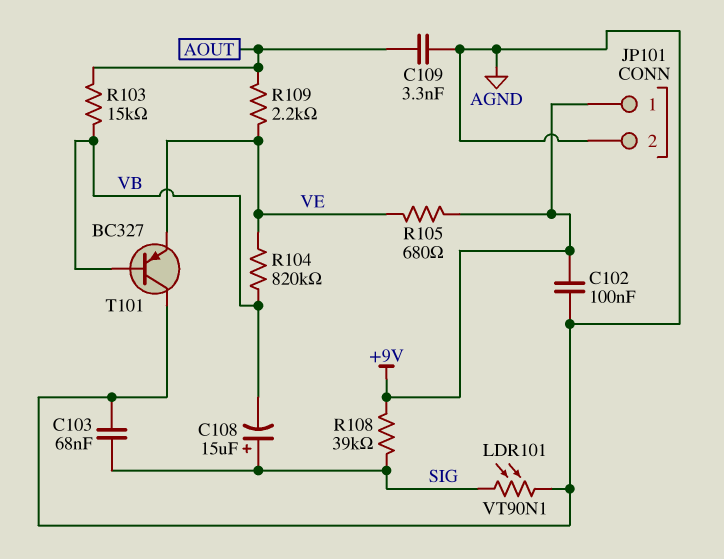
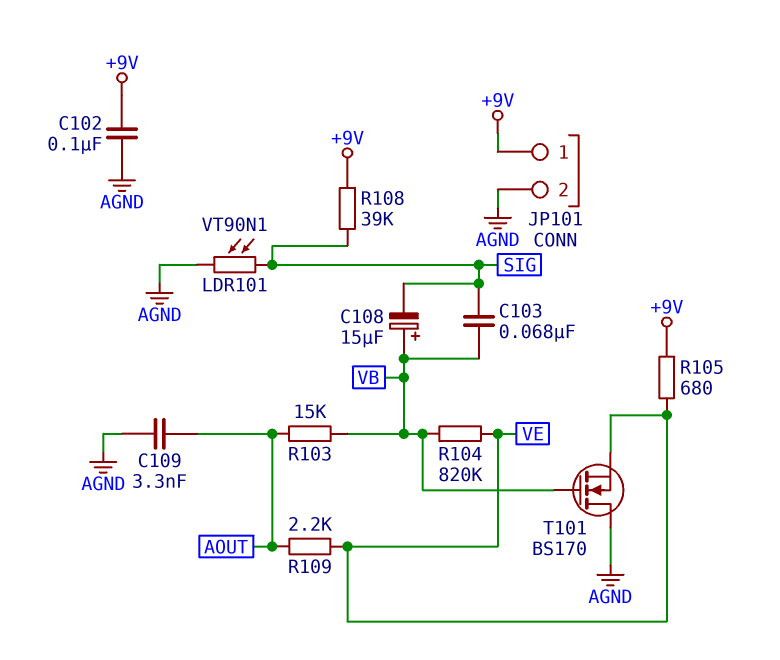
C103: 68nF (AGND, SIG) -> 68nF (SIG, VB)
C108: 15uF (plus SIG, minus VB) -> 15uF (plus VB, minus SIG)
T101: PNP BC327 (B VB, C AGND, E VE) -> NMOS BS170 (G VB, D AGND, S VE)

